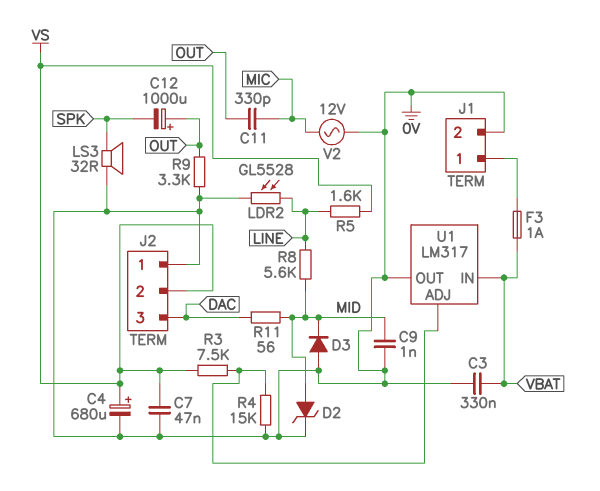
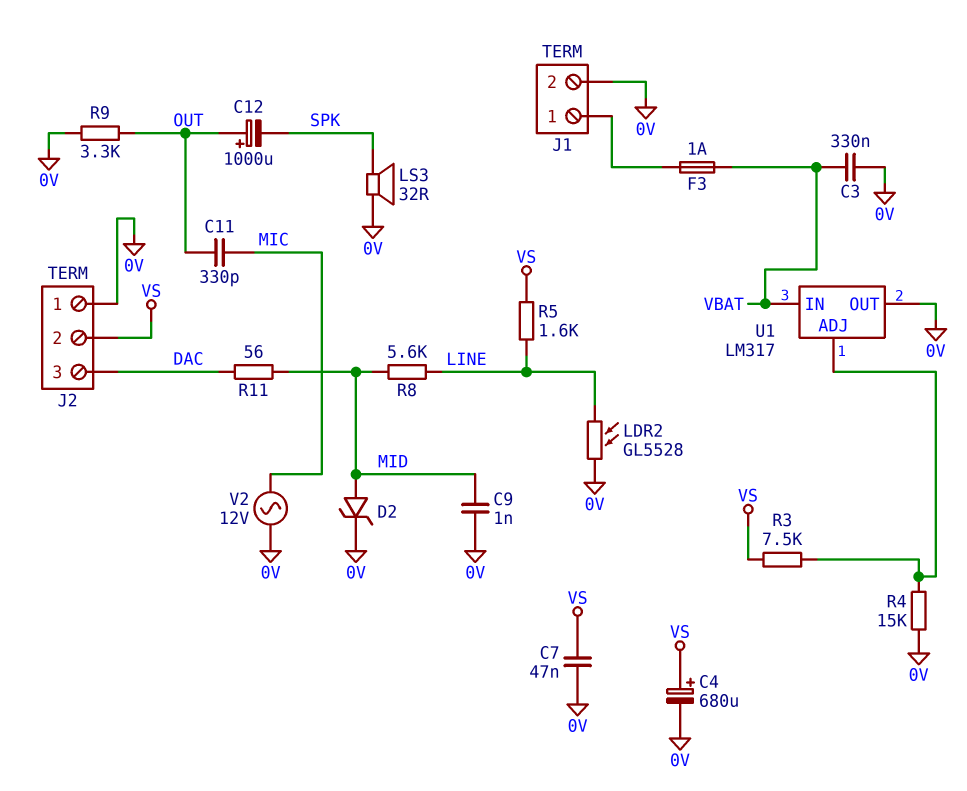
D3: diode (A 0V, K MID) -> none

